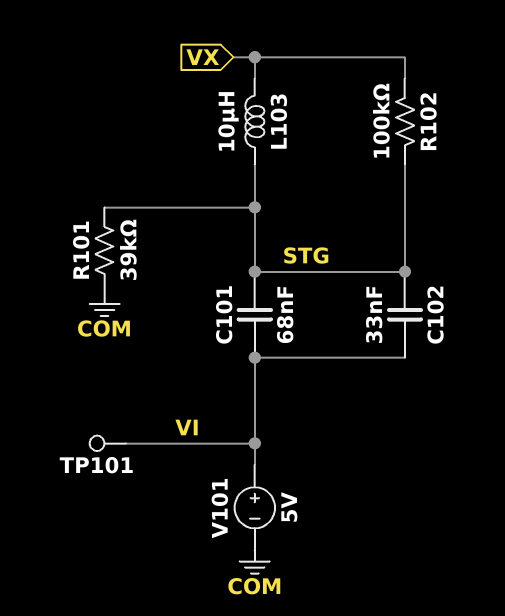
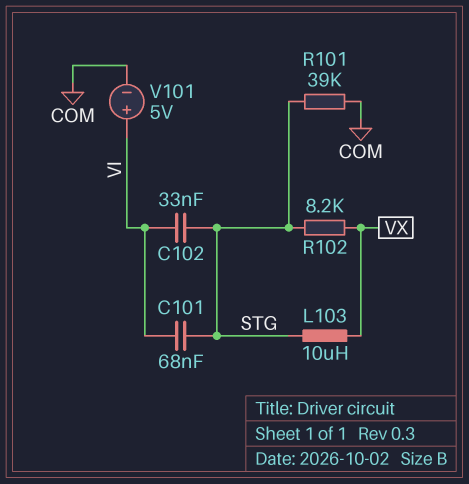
R102: 100k (STG, VX) -> 8.2k (STG, VX)
TP101: test point (VI) -> none

